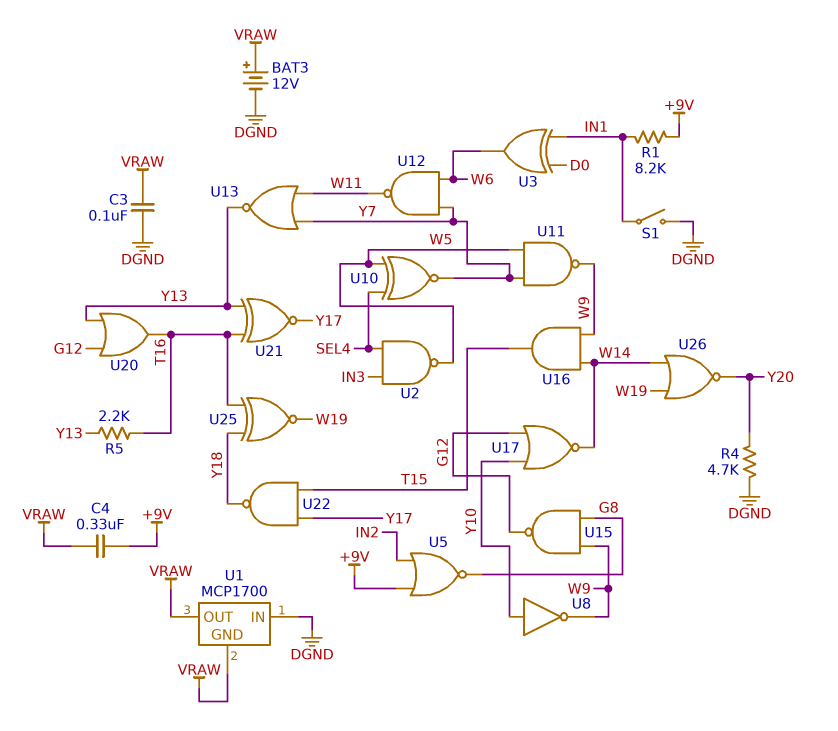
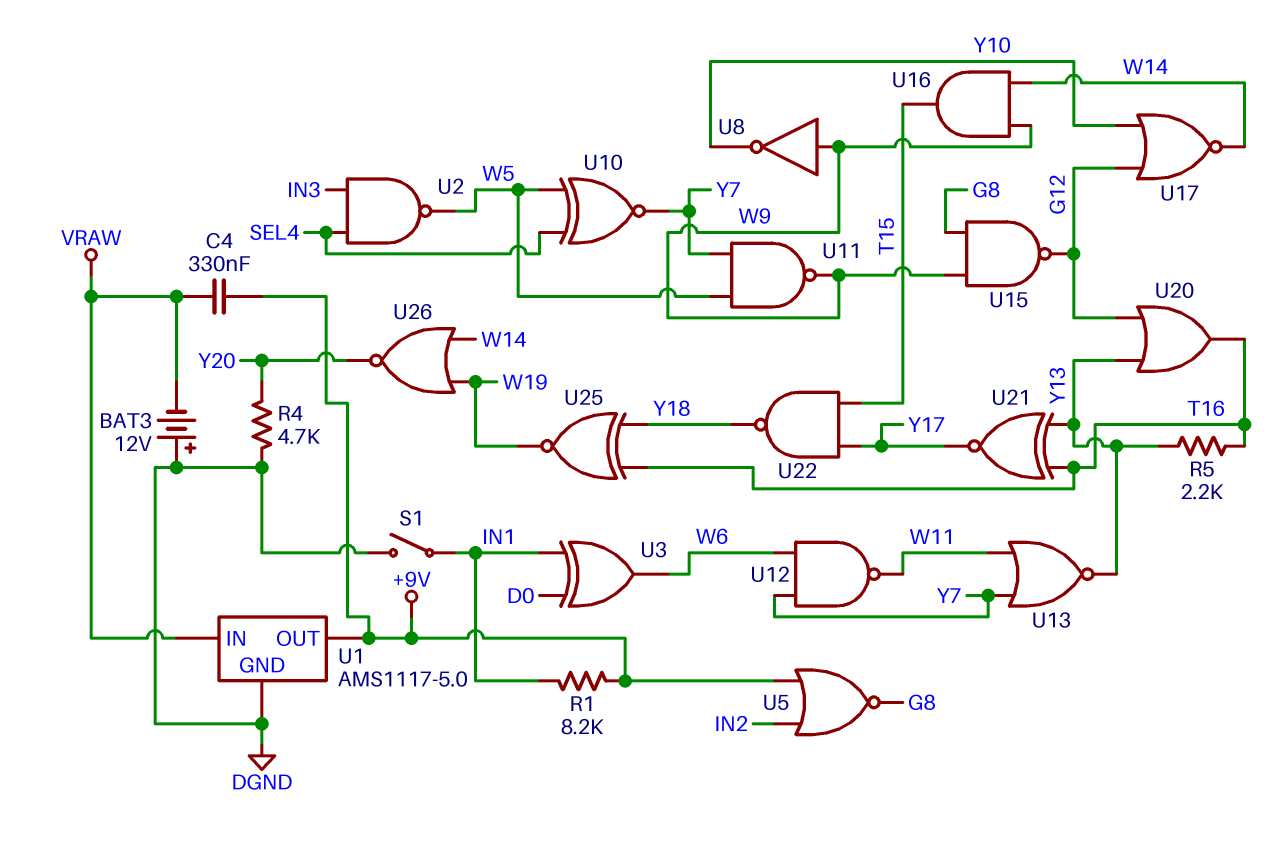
BAT3: 12V (plus VRAW, minus DGND) -> 12V (plus DGND, minus VRAW)
C3: 100nF (DGND, VRAW) -> none
U1: MCP1700 -> AMS1117-5.0
U1 pin GND: VRAW -> DGND
U1 pin IN: DGND -> VRAW
U1 pin OUT: VRAW -> +9V
U8: NOT (in Y10, out W9) -> NOT (in W9, out Y10)

